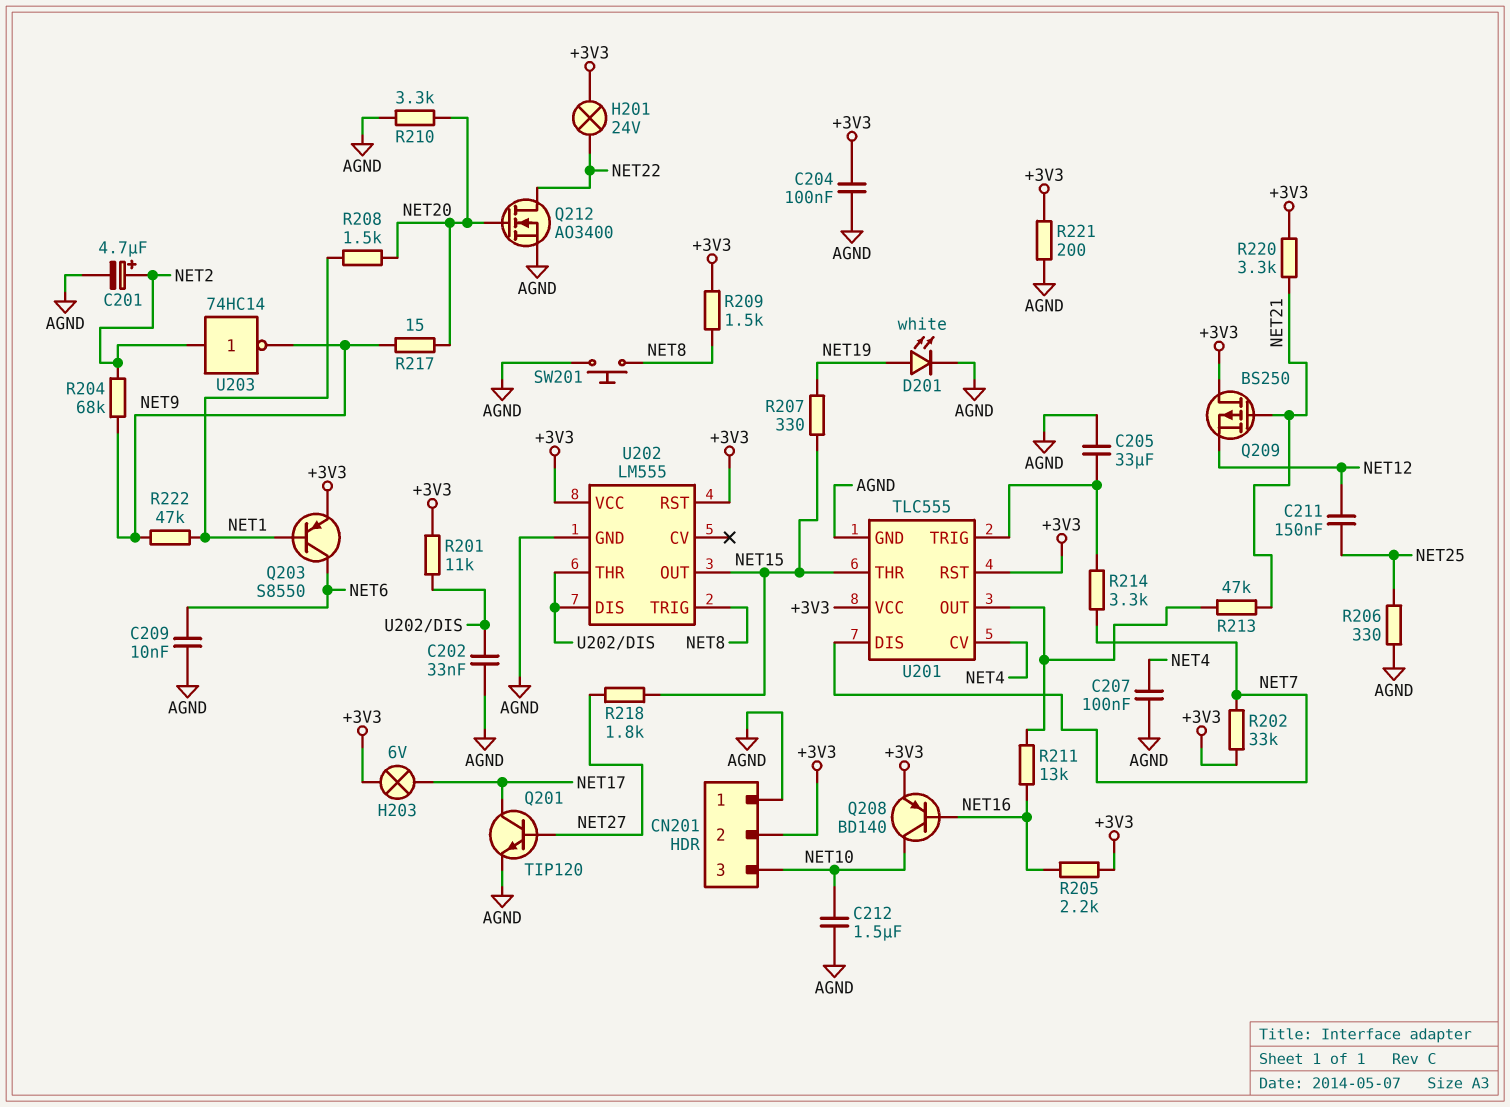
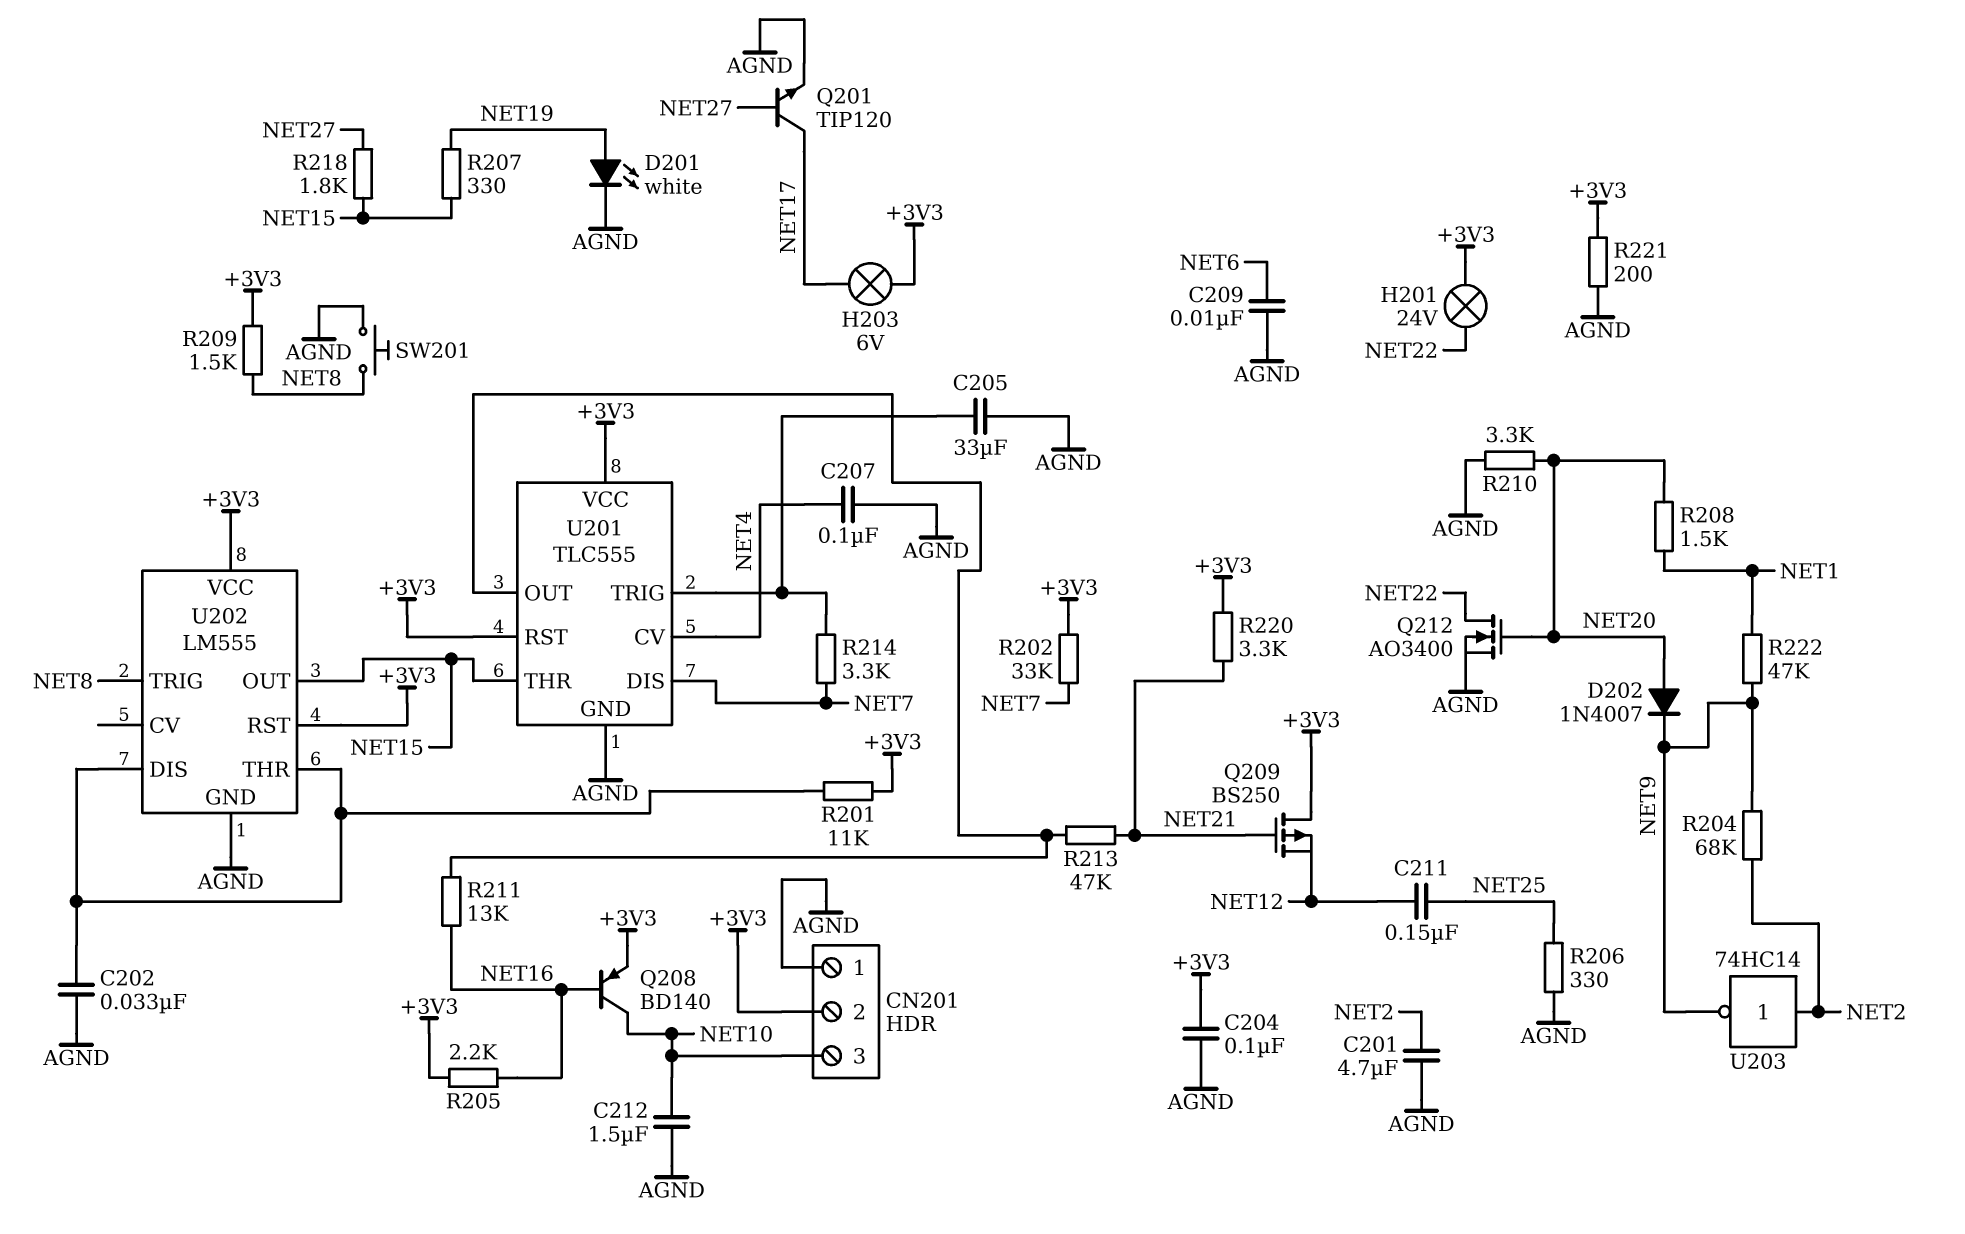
C201: 4.7uF (plus NET2, minus AGND) -> 4.7uF (AGND, NET2)
D202: none -> diode 1N4007 (A NET20, K NET9)
Q203: PNP S8550 (B NET1, C NET6, E +3V3) -> none
R217: 15 (NET9, NET20) -> none

